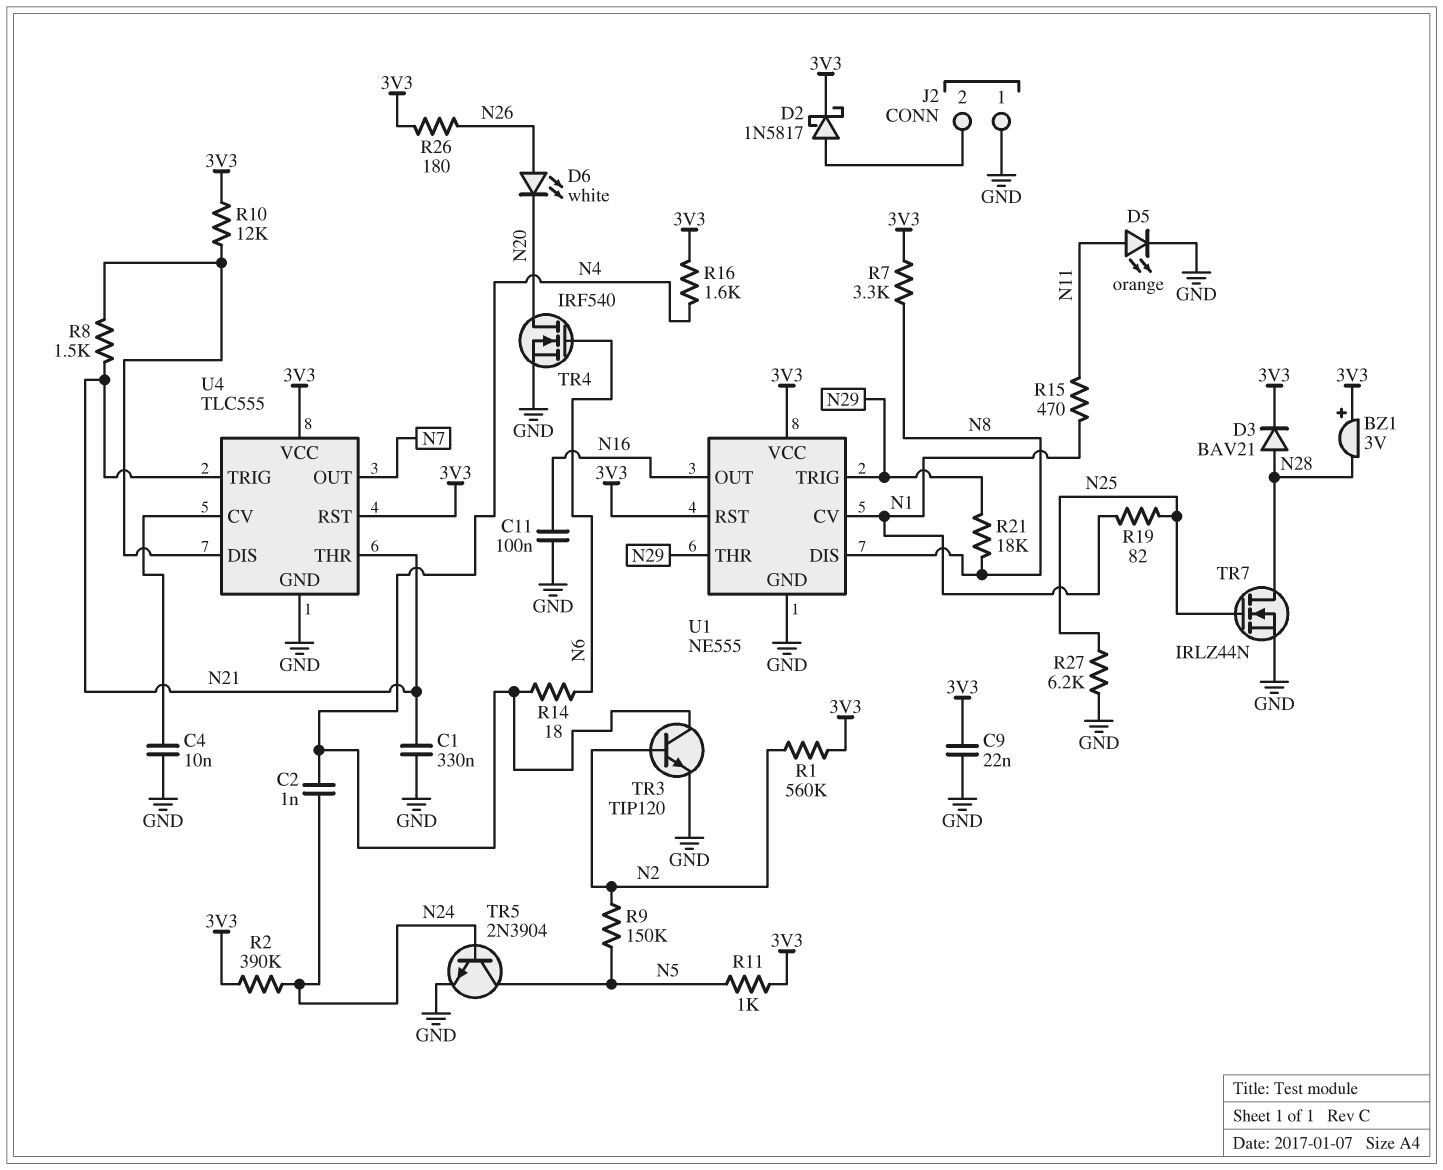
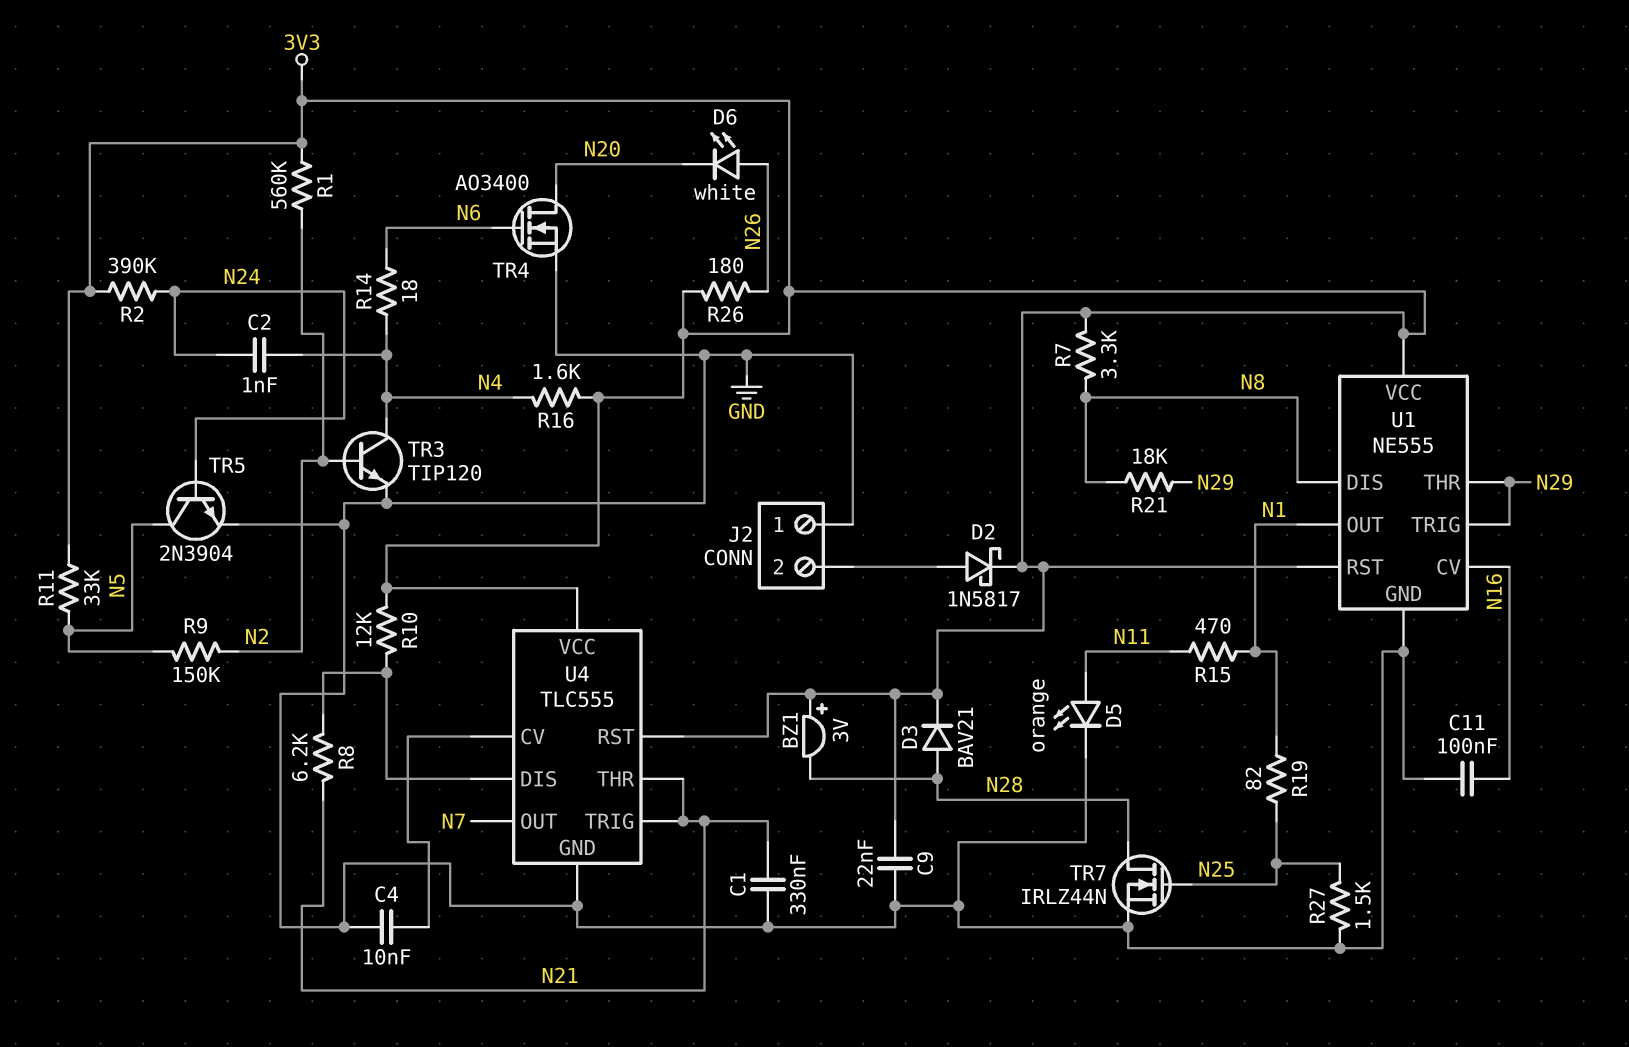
R8: 1.5k (N21, U4/DIS) -> 6.2k (N21, U4/DIS)
R11: 1k (3V3, N5) -> 33k (3V3, N5)
R27: 6.2k (GND, N25) -> 1.5k (GND, N25)
TR4: NMOS IRF540 (G N6, D N20, S GND) -> NMOS AO3400 (G N6, D N20, S GND)
U1 pin CV: N1 -> N16
U1 pin OUT: N16 -> N1

